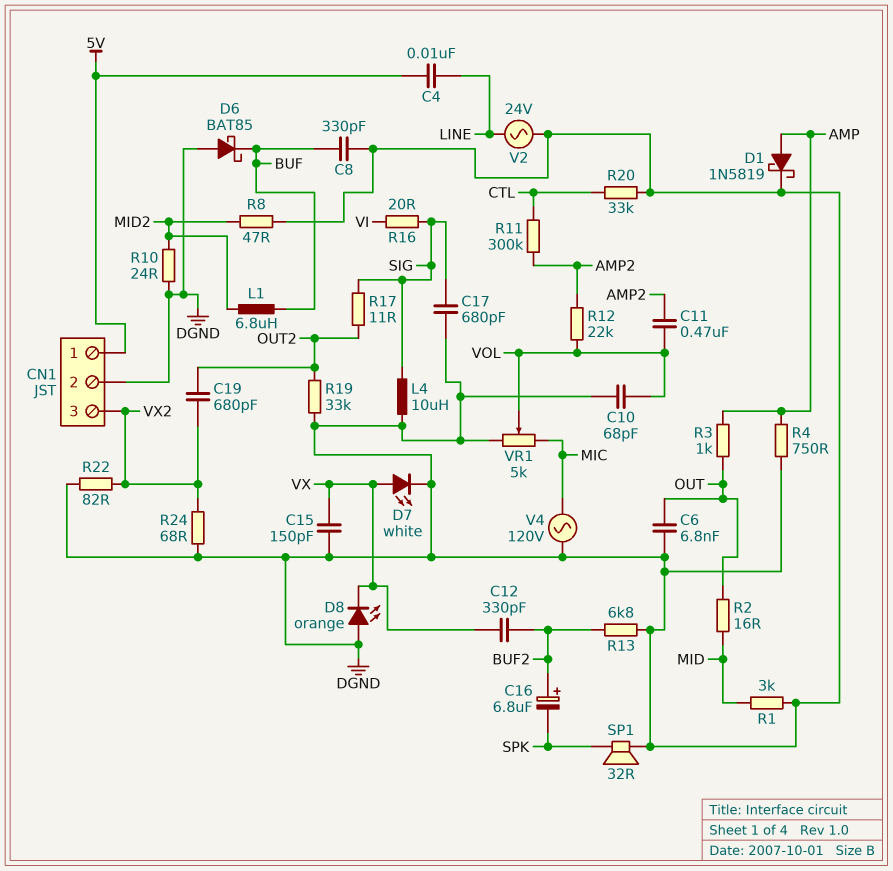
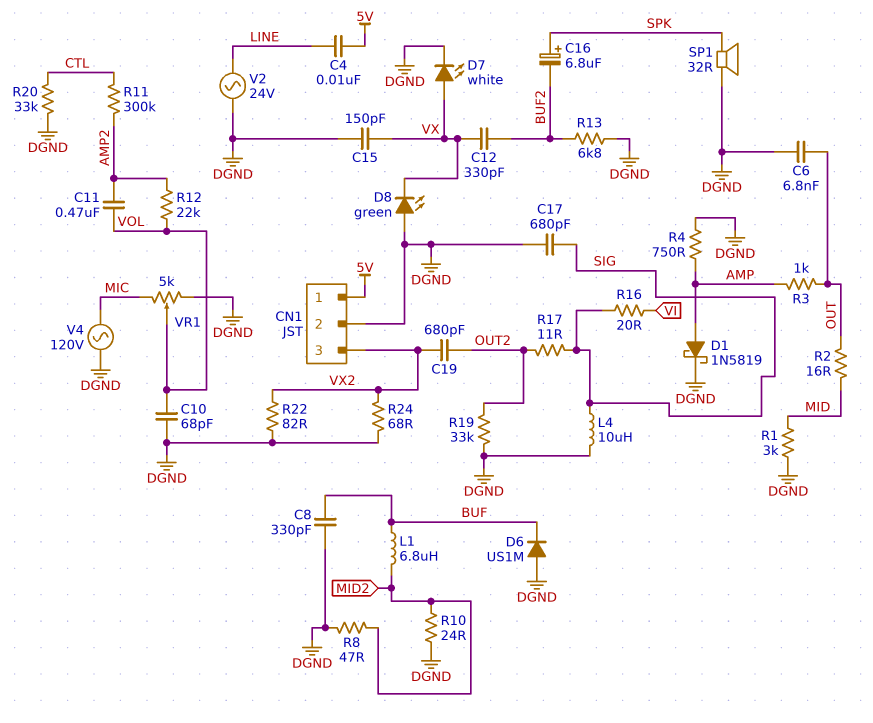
C16: 6.8uF (plus BUF2, minus SPK) -> 6.8uF (plus SPK, minus BUF2)
D6: schottky BAT85 (A DGND, K BUF) -> diode US1M (A DGND, K BUF)
D8: LED orange (A DGND, K VX) -> LED green (A DGND, K VX)

